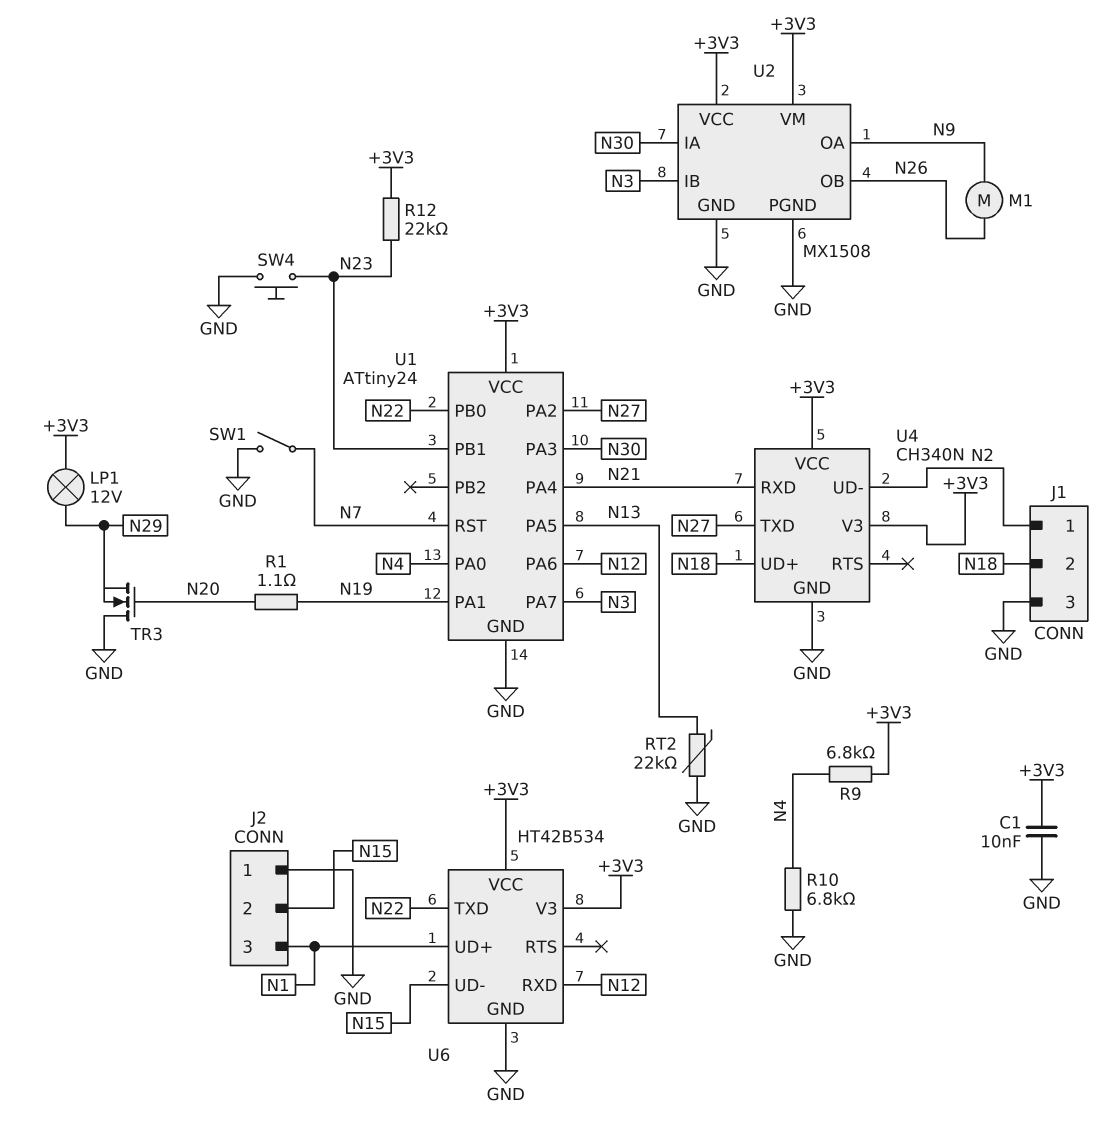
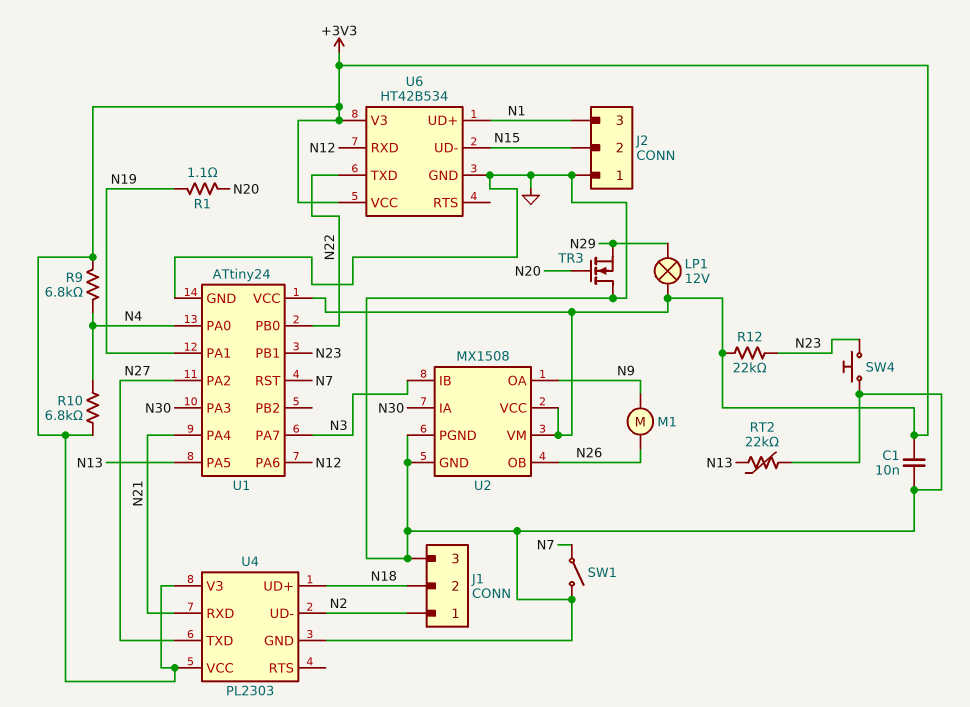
R10: 6.8k (GND, N4) -> 6.8k (+3V3, N4)
U4: CH340N -> PL2303

